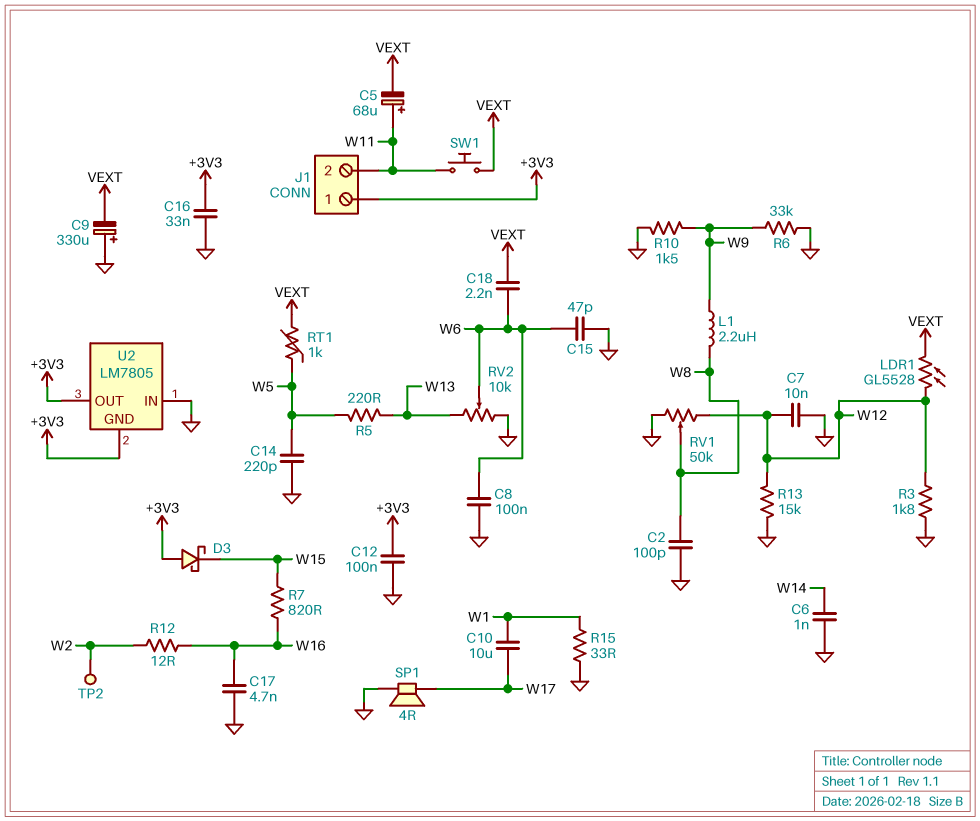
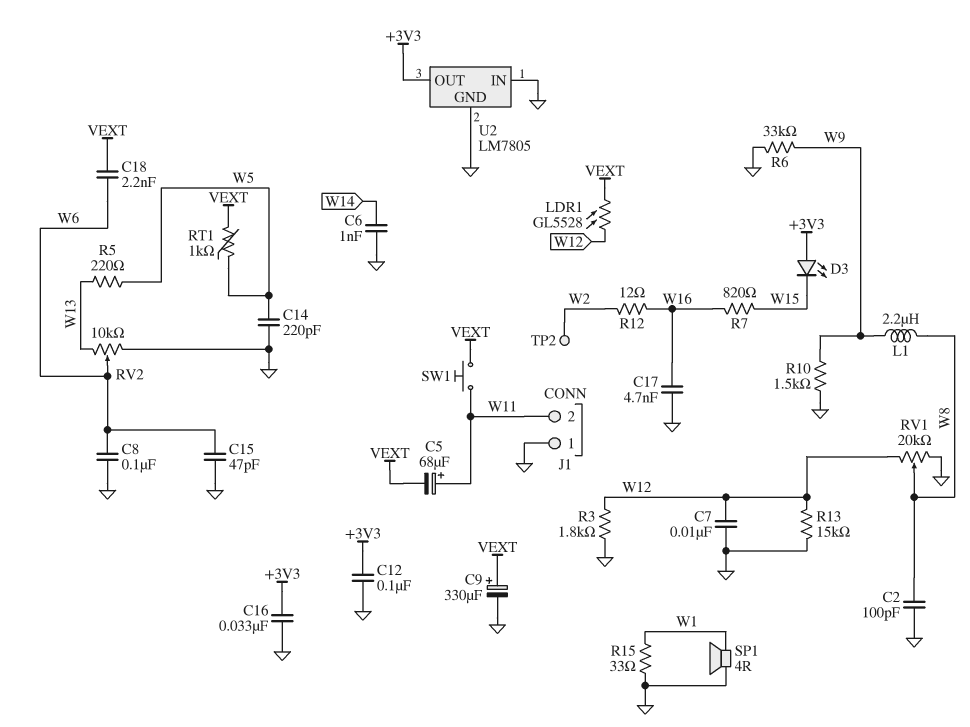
C9: 330uF (plus GND, minus VEXT) -> 330uF (plus VEXT, minus GND)
C10: 10uF (W1, W17) -> none
D3: schottky (A +3V3, K W15) -> LED (A +3V3, K W15)
J1 pin 1: +3V3 -> GND
RV1: 50k (GND, W12, wiper W8) -> 20k (GND, W12, wiper W8)
SP1: speaker 4R (GND, W17) -> speaker 4R (GND, W1)
U2 pin GND: +3V3 -> GND

